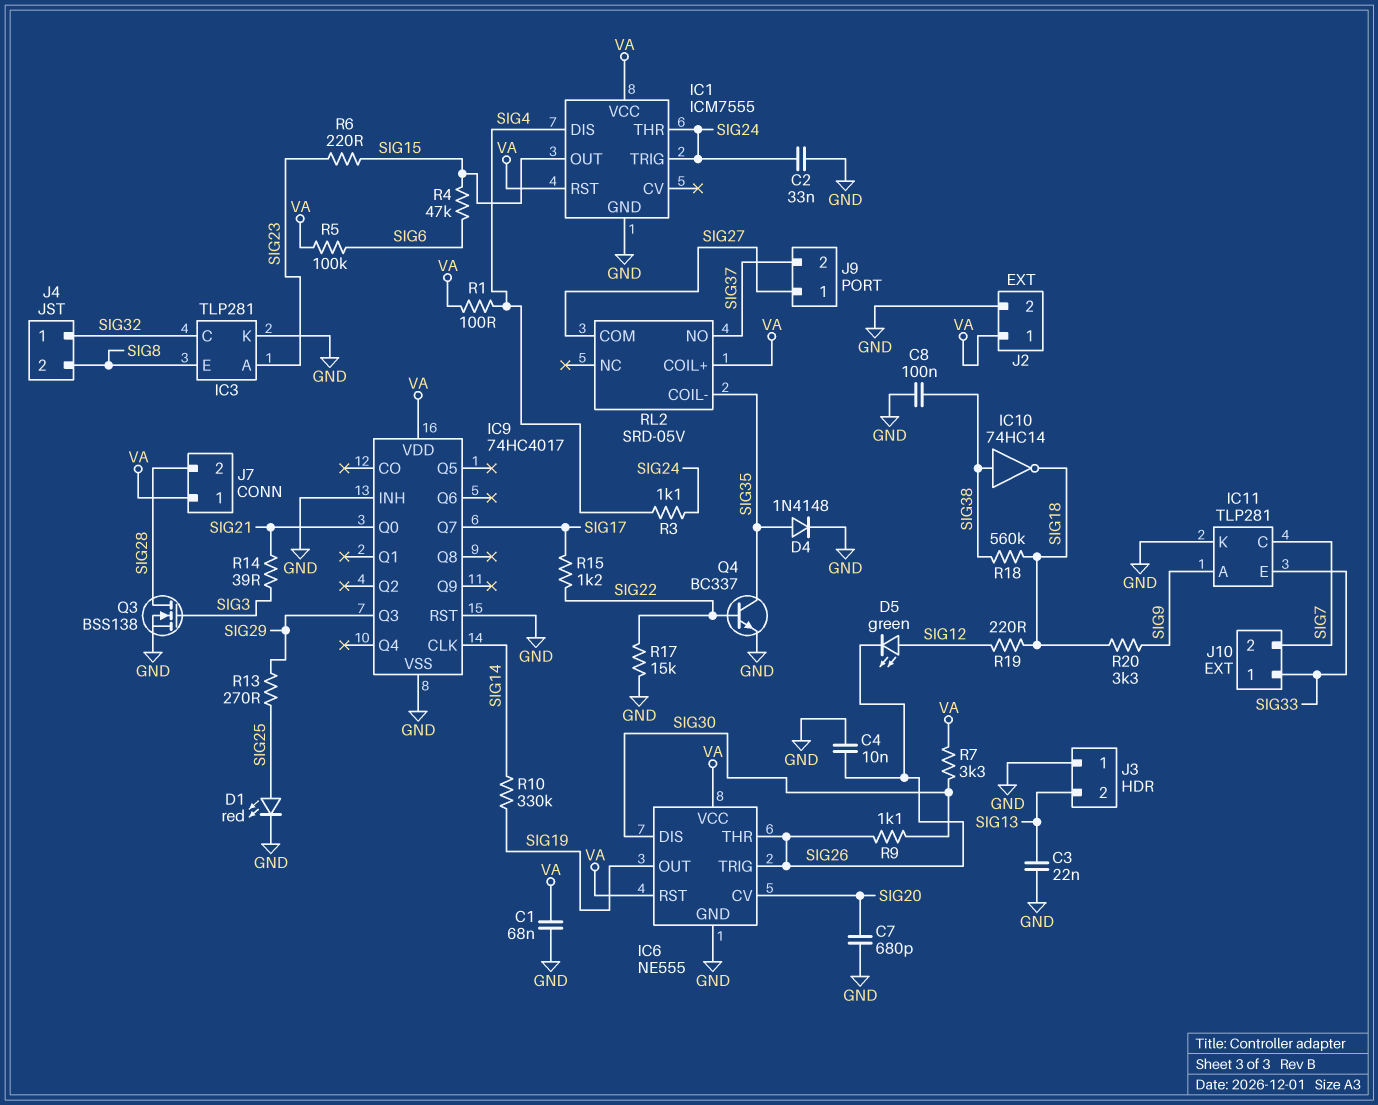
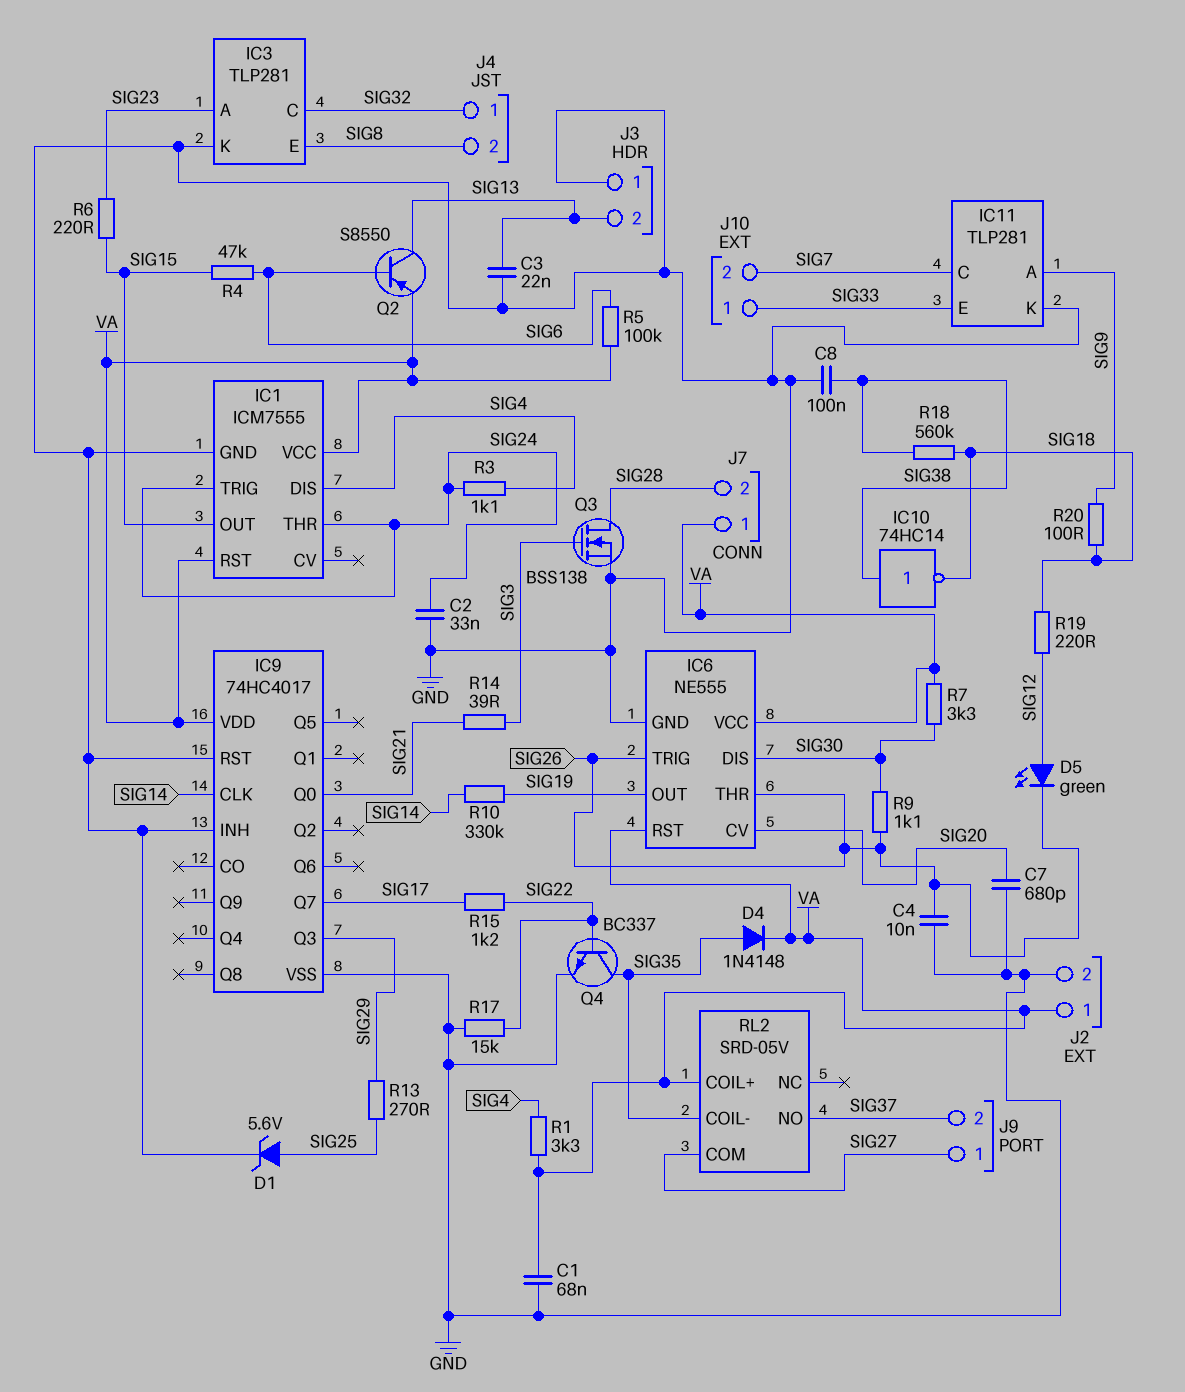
D1: LED red (A SIG25, K GND) -> zener 5.6V (A SIG25, K GND)
D4: diode 1N4148 (A SIG35, K GND) -> diode 1N4148 (A SIG35, K VA)
Q2: none -> PNP S8550 (B SIG6, C SIG13, E VA)
R1: 100 (SIG4, VA) -> 3.3k (SIG4, VA)
R20: 3.3k (SIG9, SIG18) -> 100 (SIG9, SIG18)

